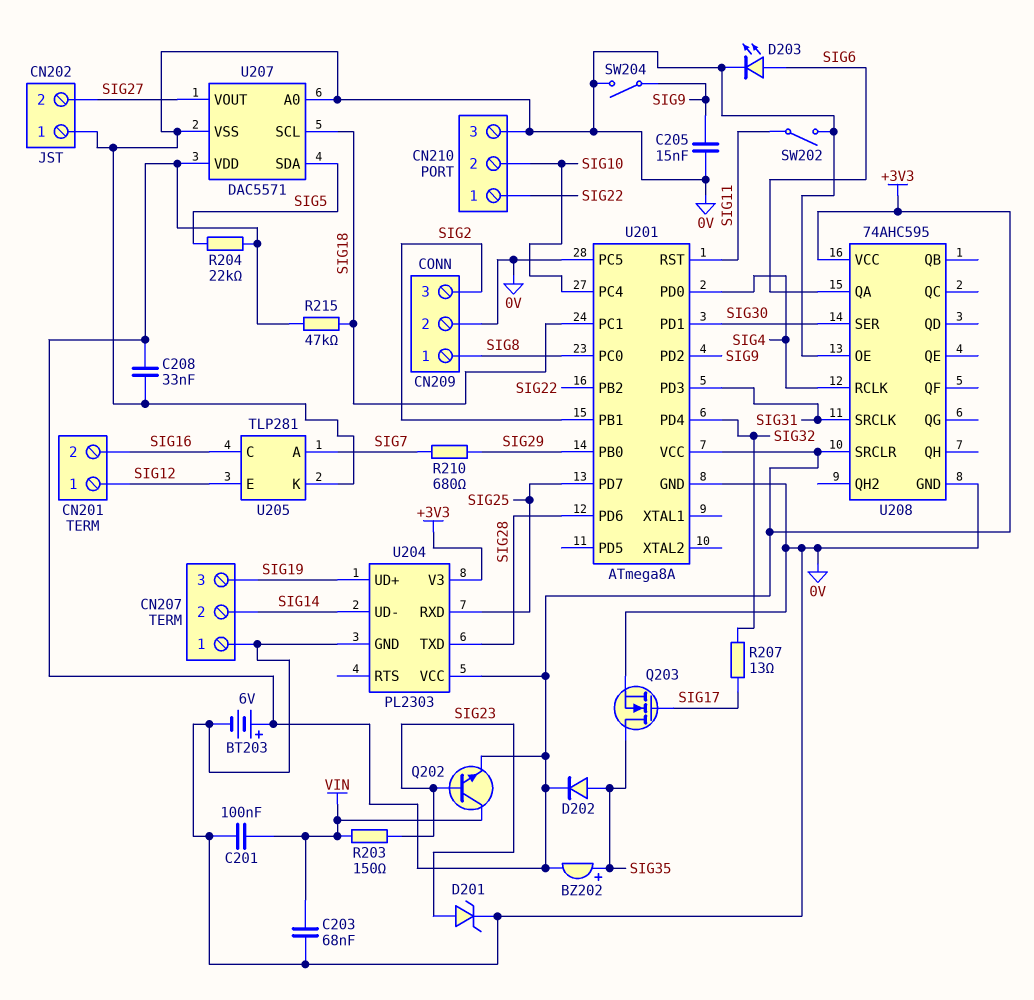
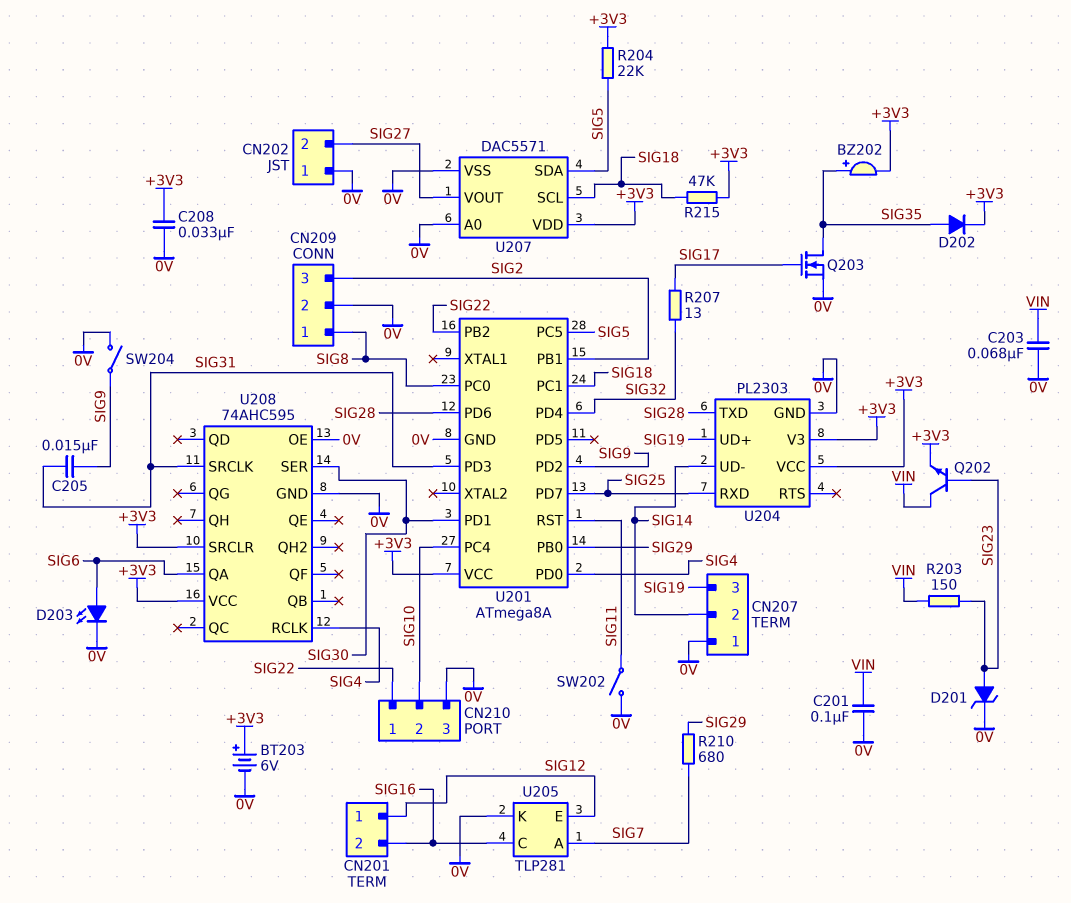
C205: 15nF (0V, SIG9) -> 15nF (SIG9, SIG31)
U201 pin PC5: 0V -> SIG5

